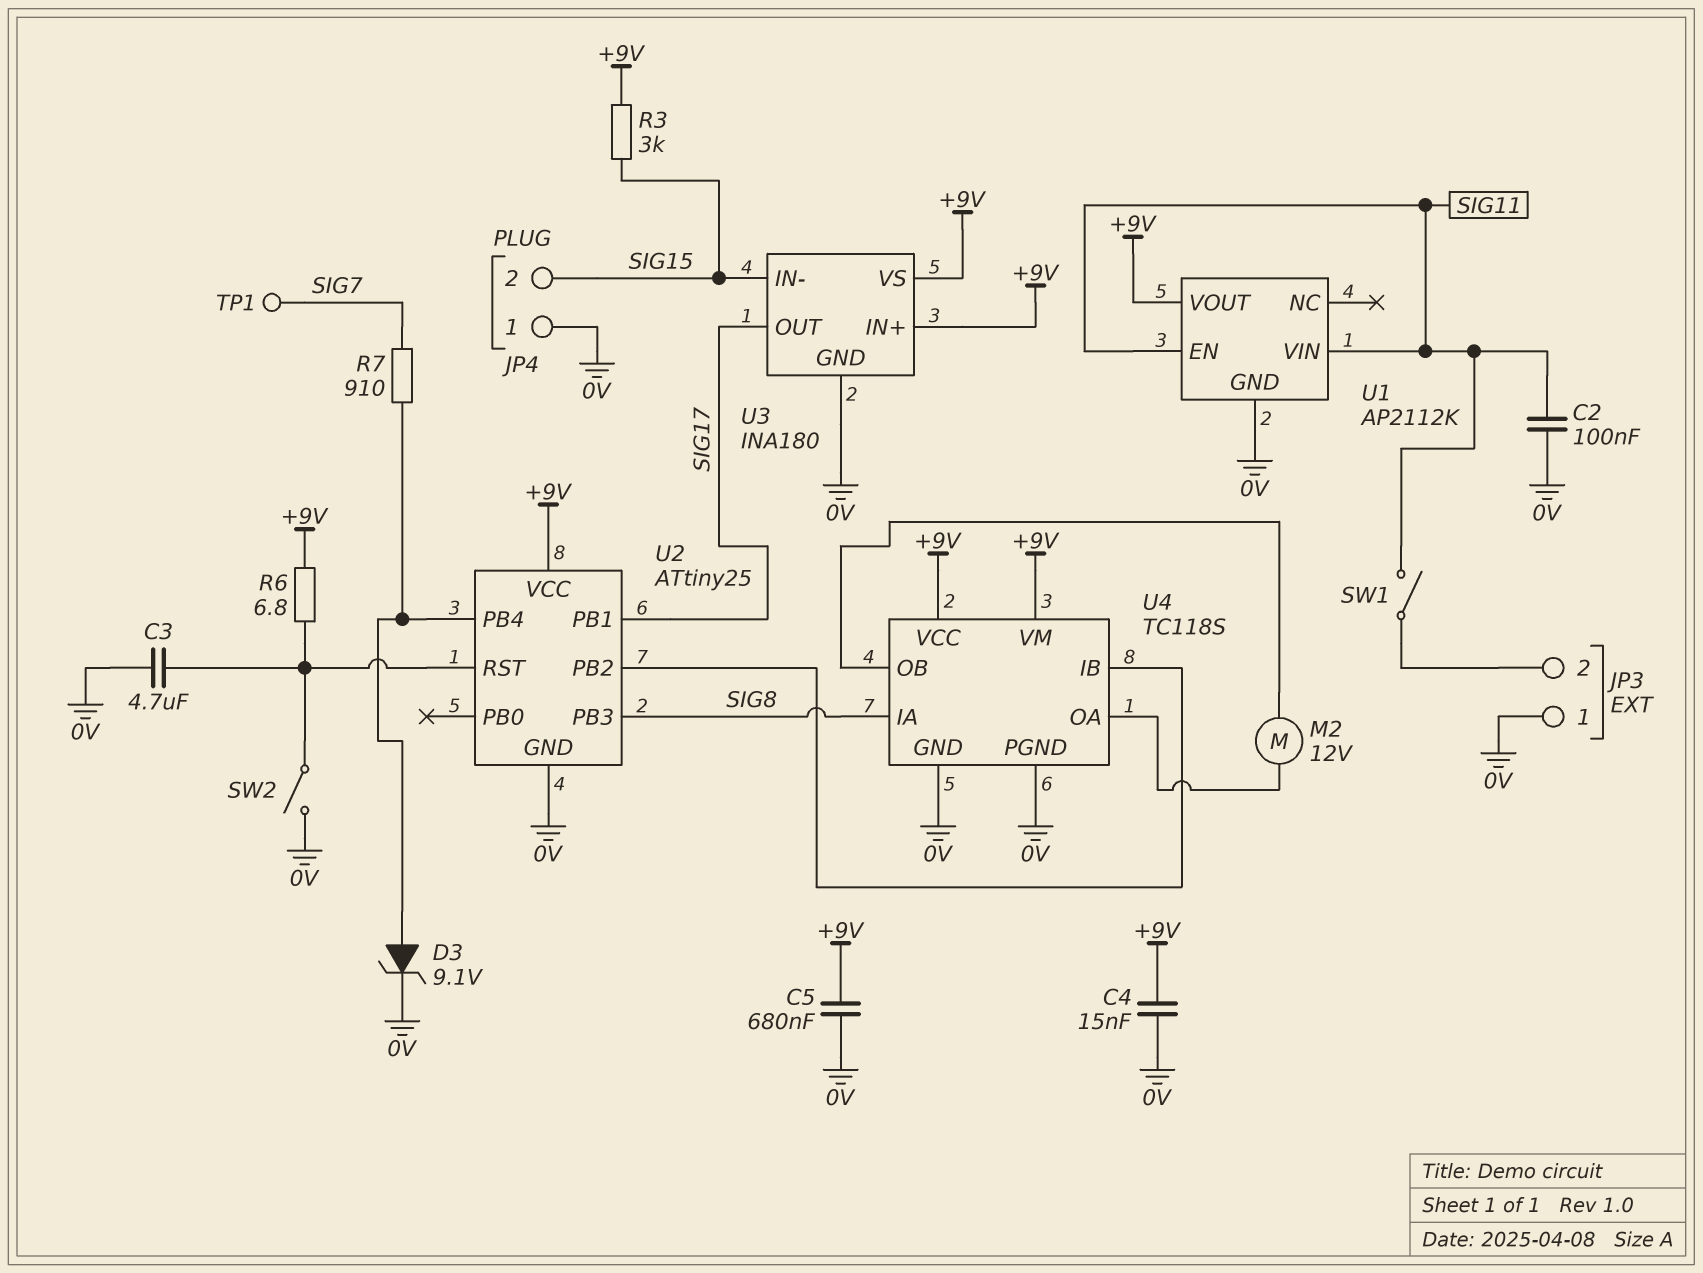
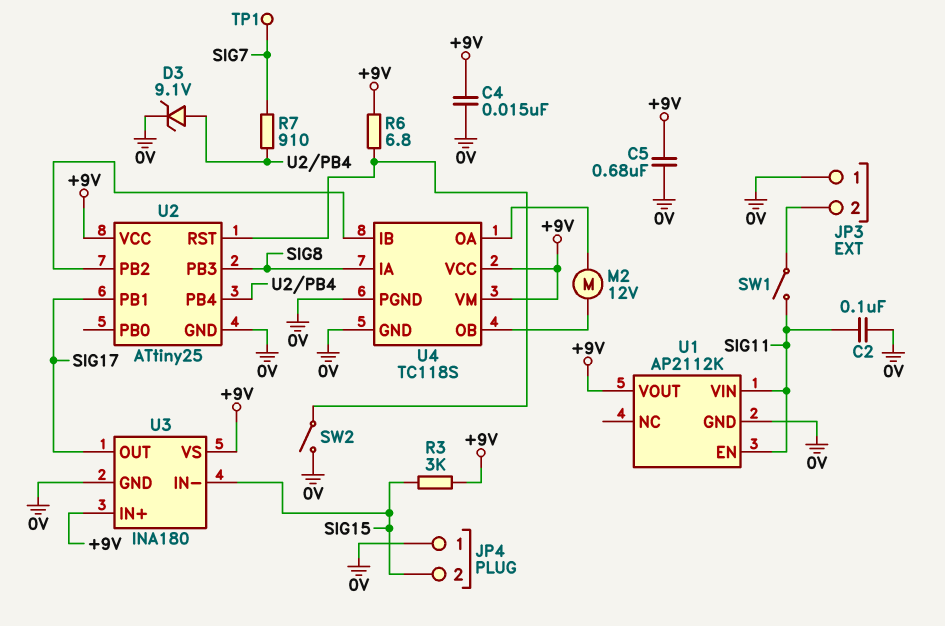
C3: 4.7uF (0V, U2/RST) -> none

